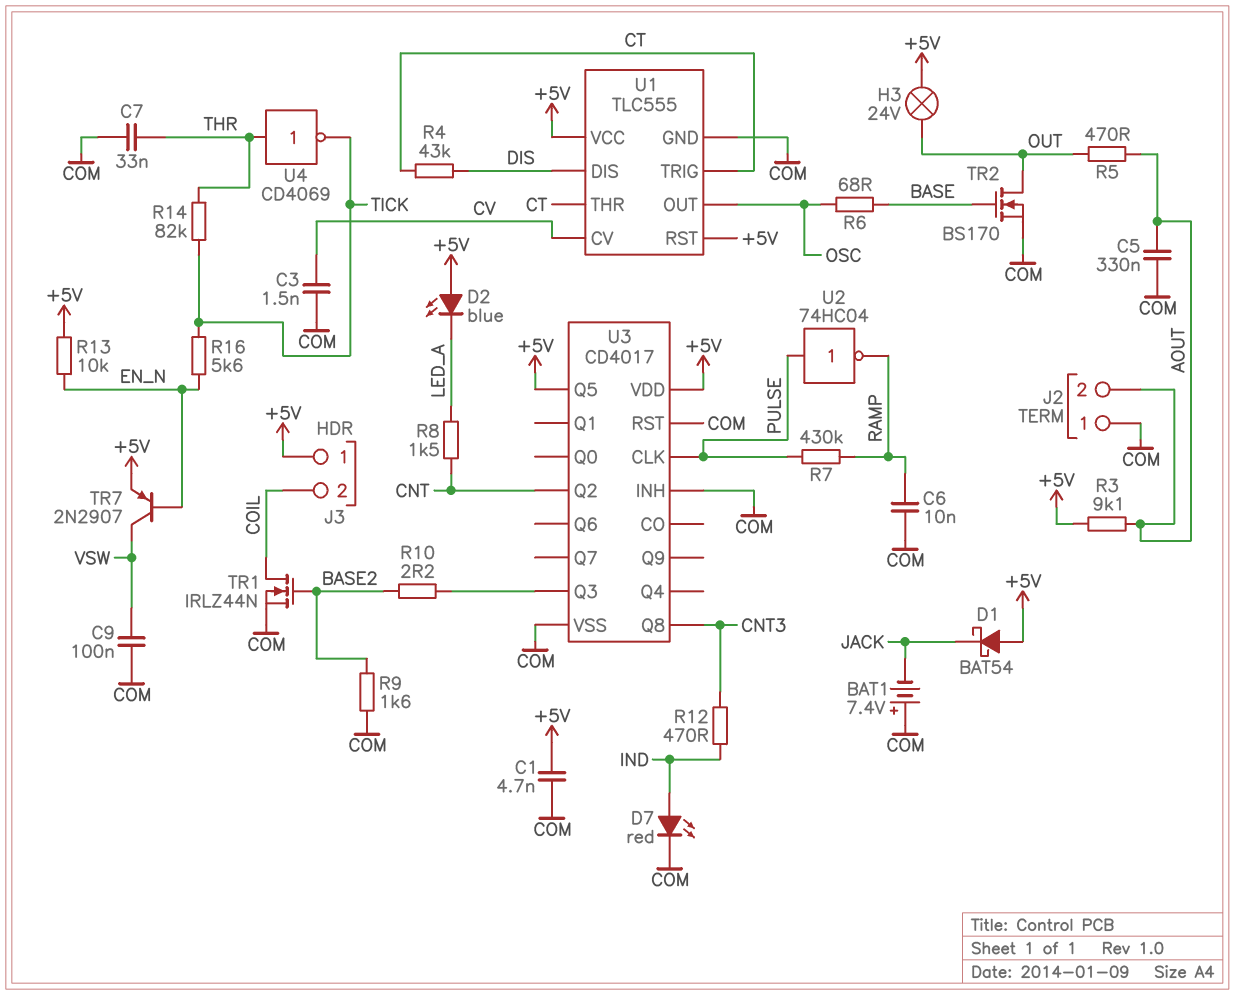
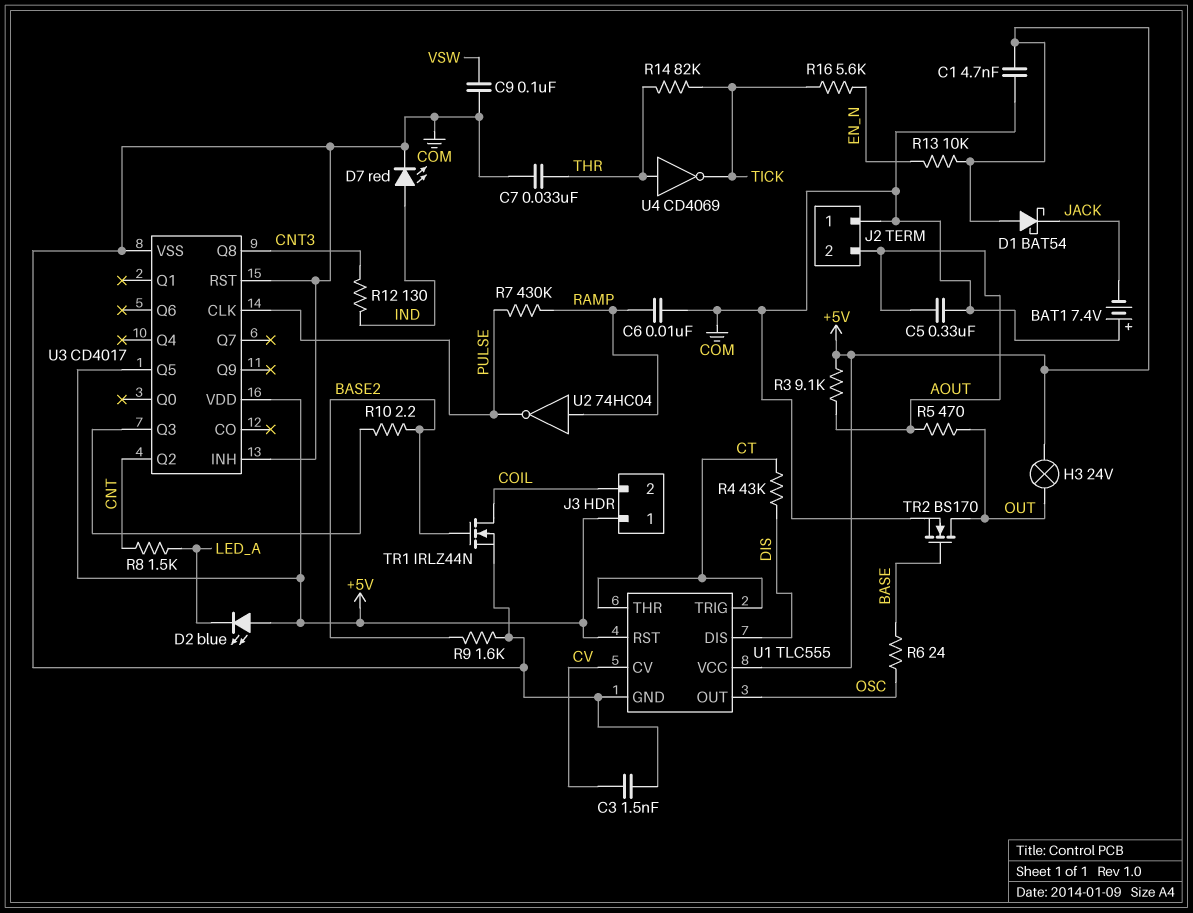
R6: 68 (BASE, OSC) -> 24 (BASE, OSC)
R12: 470 (CNT3, IND) -> 130 (CNT3, IND)
TR7: PNP 2N2907 (B EN_N, C VSW, E +5V) -> none
U2: NOT 74HC04 (in PULSE, out RAMP) -> NOT 74HC04 (in RAMP, out PULSE)

